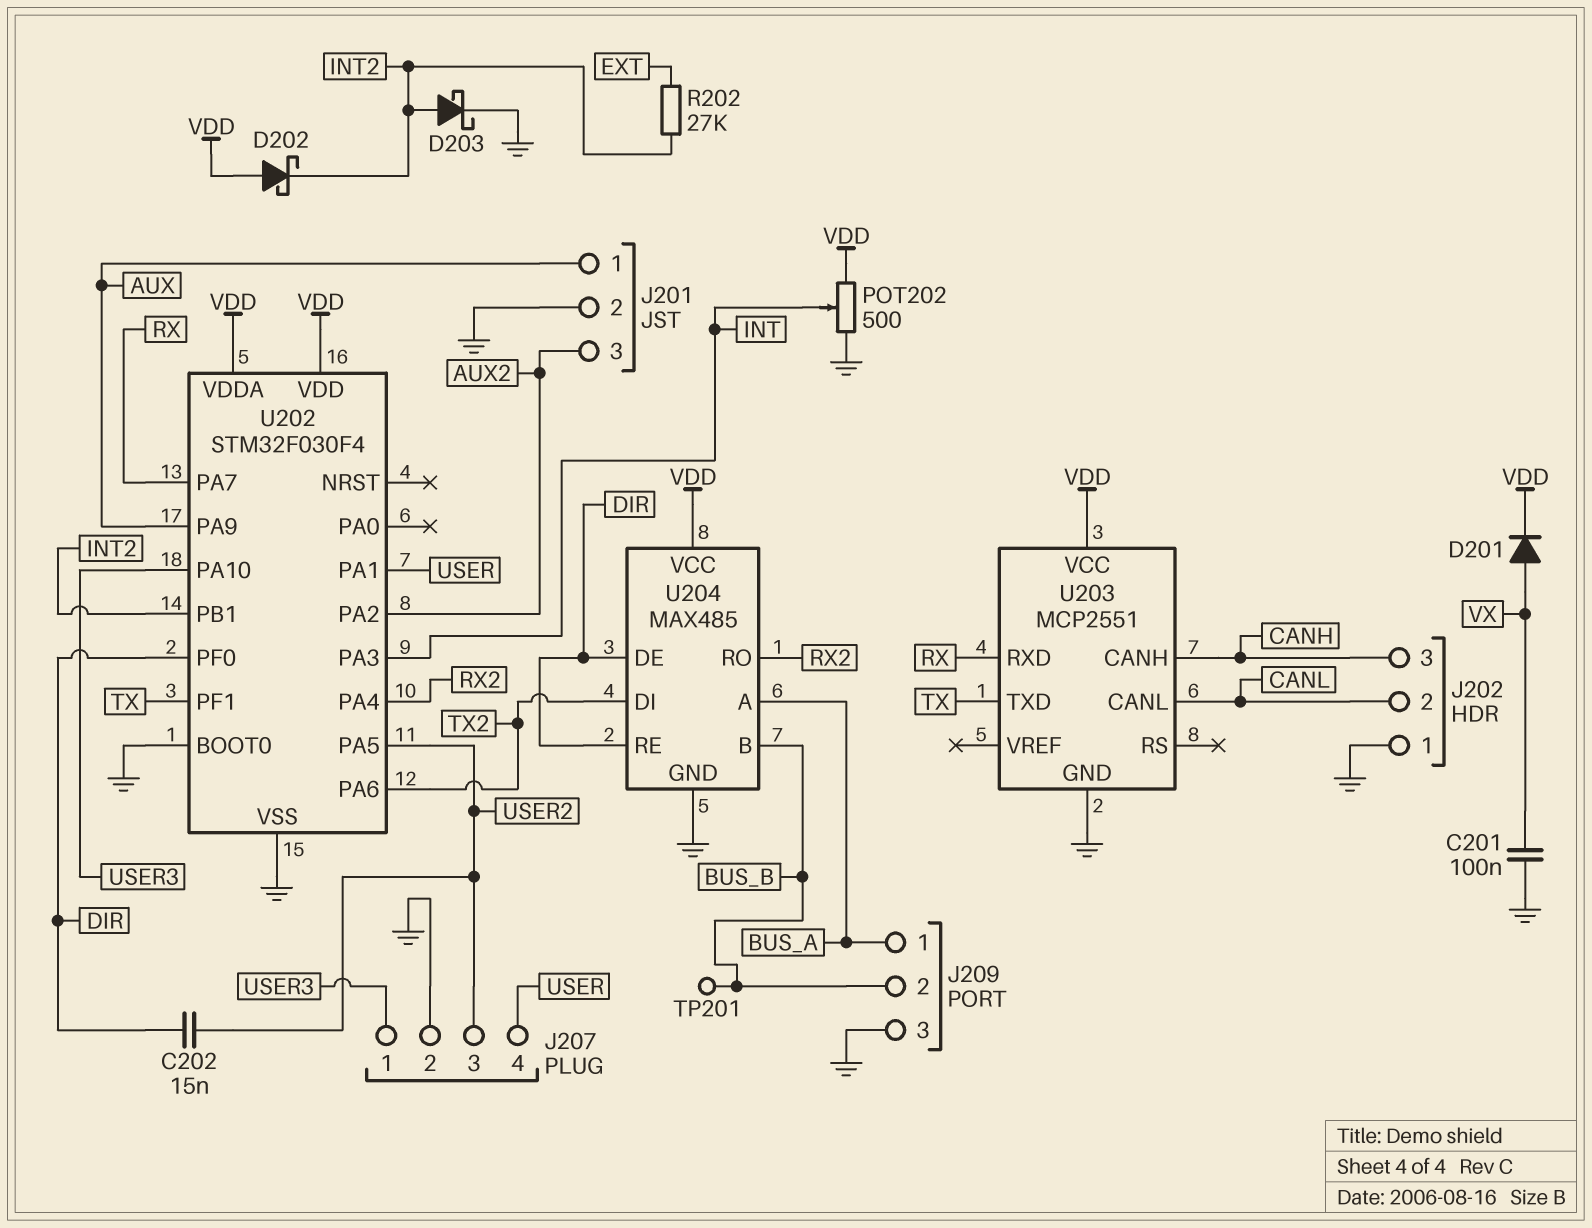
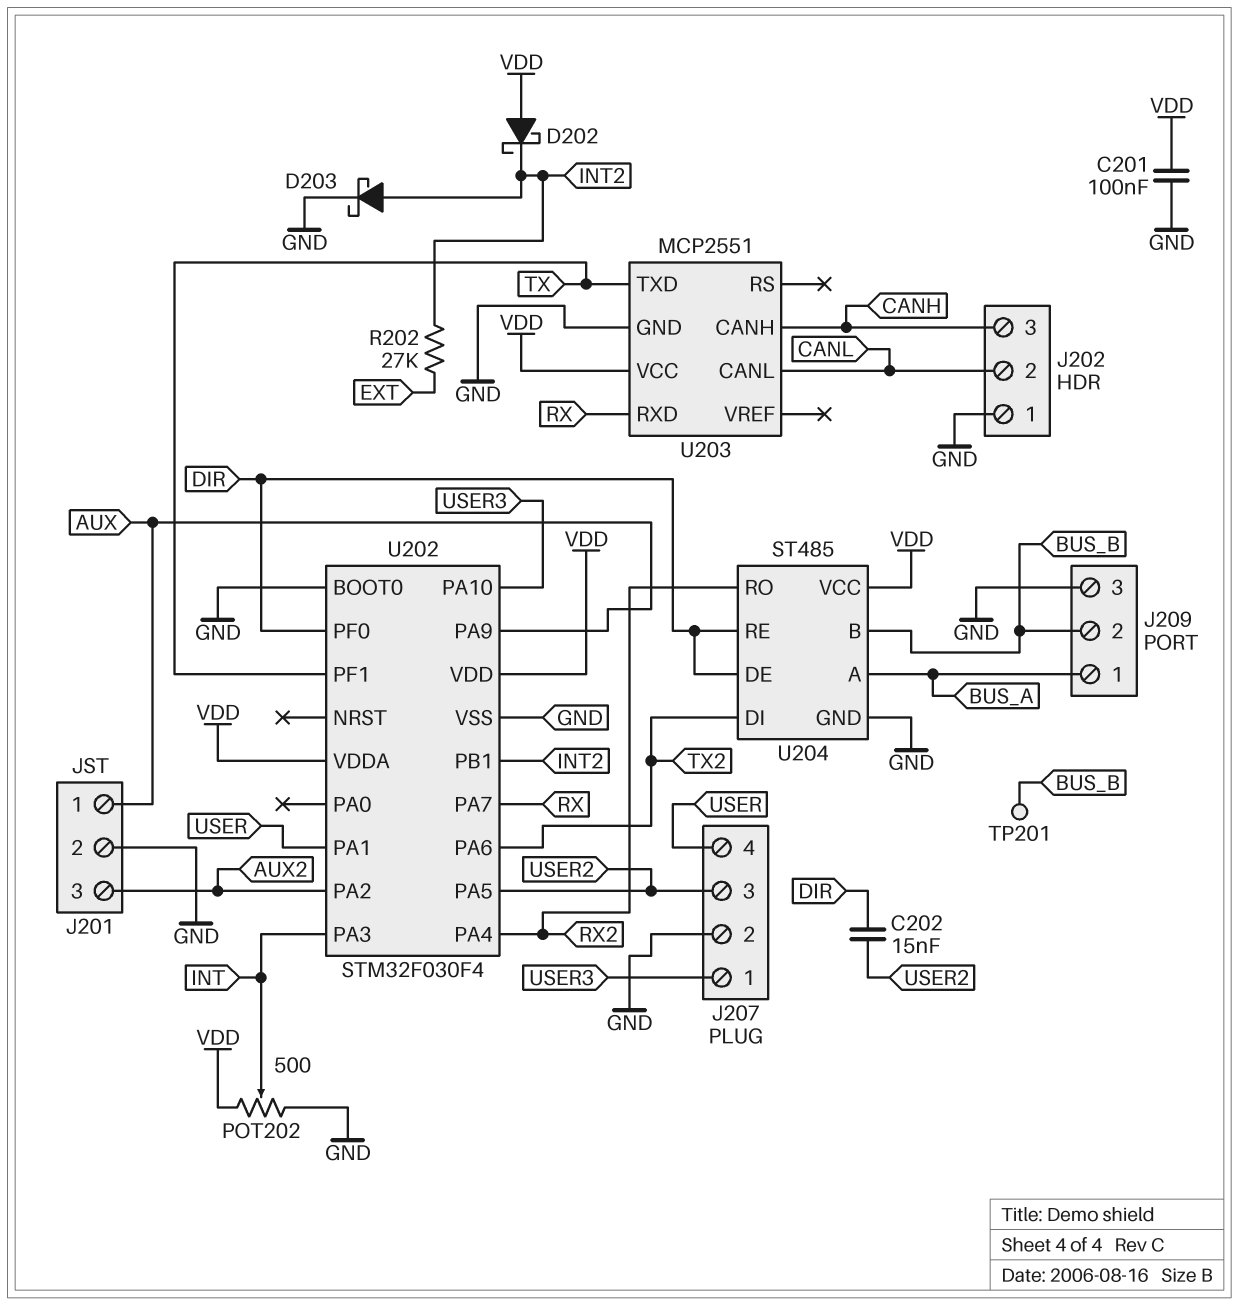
C201: 100nF (GND, VX) -> 100nF (GND, VDD)
D201: diode (A VX, K VDD) -> none
U204: MAX485 -> ST485

